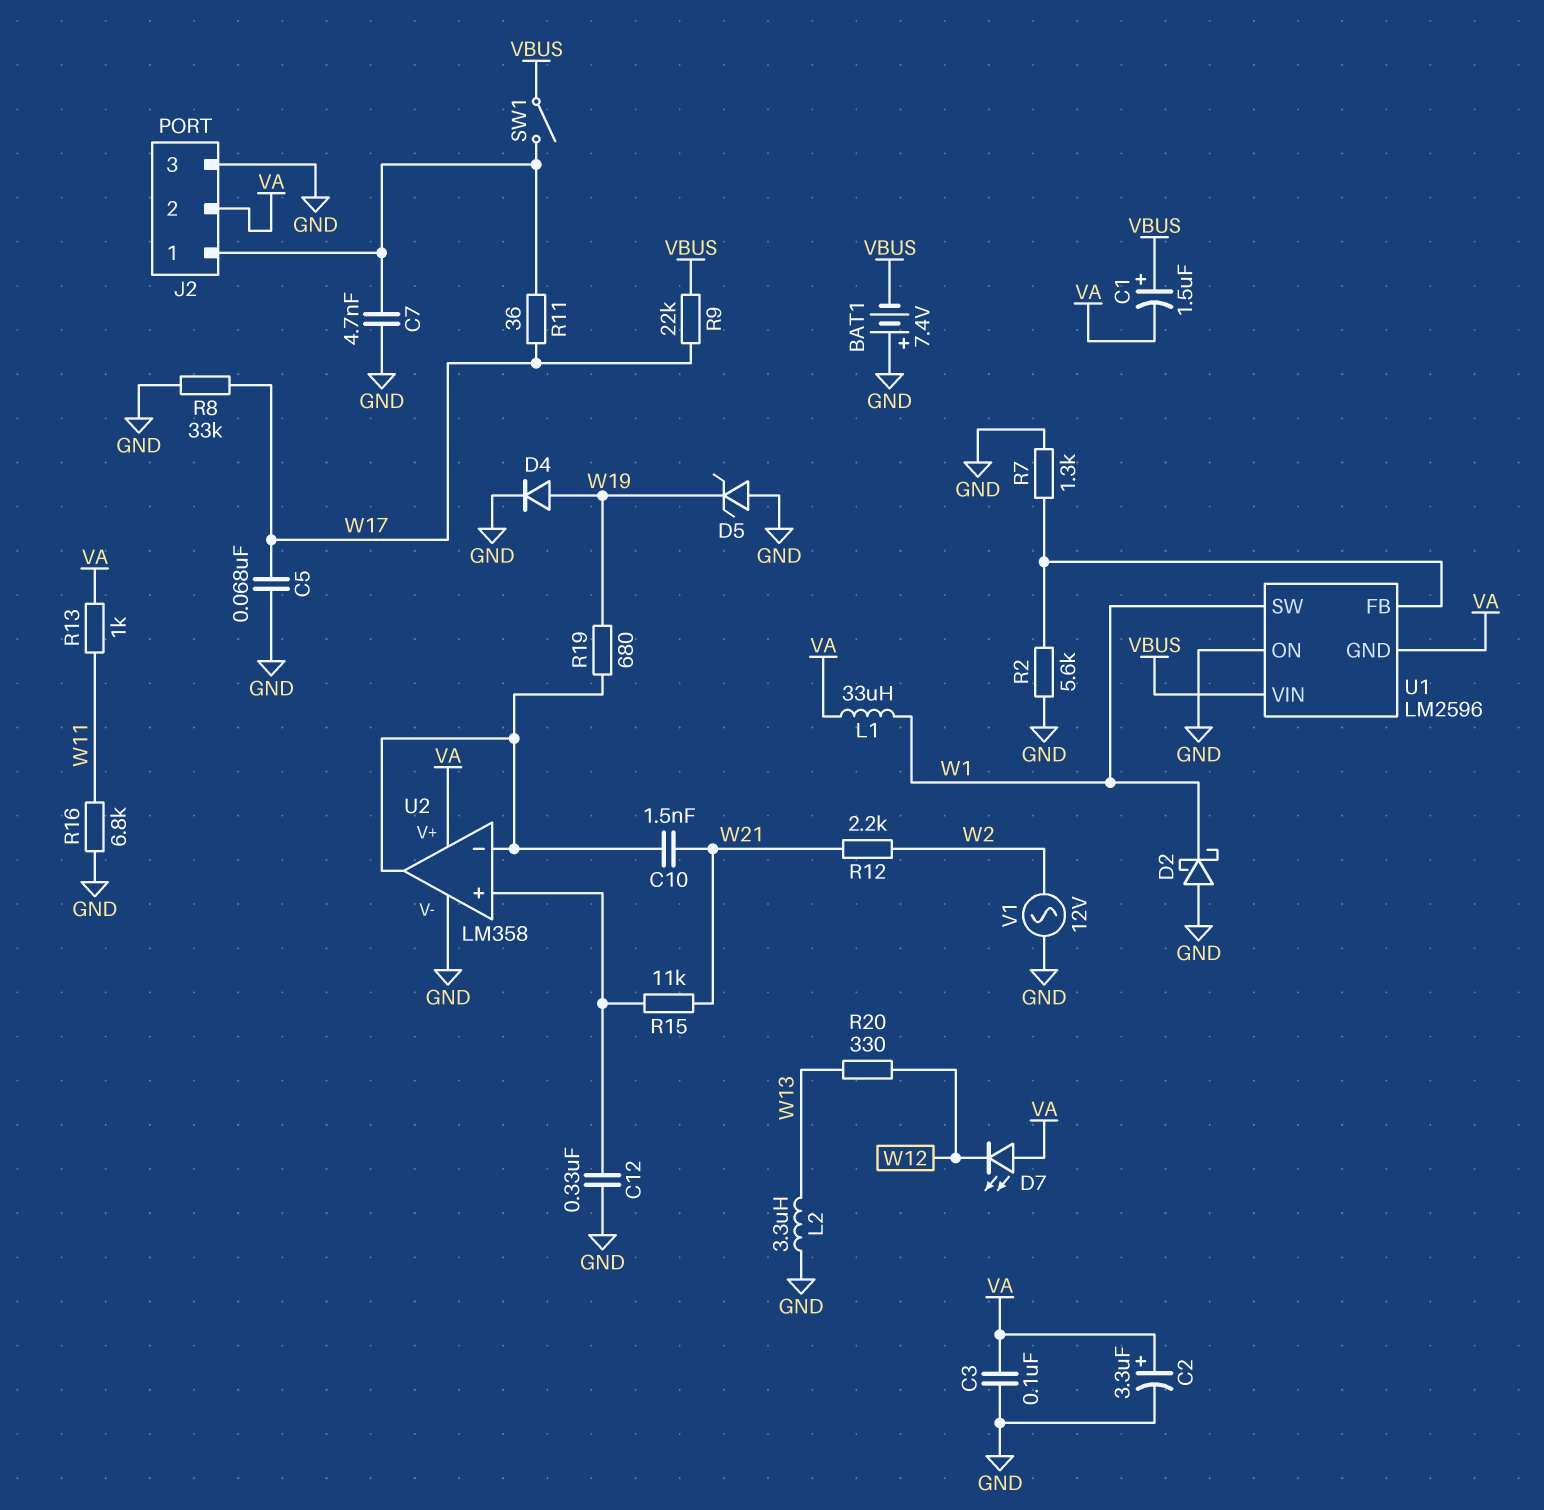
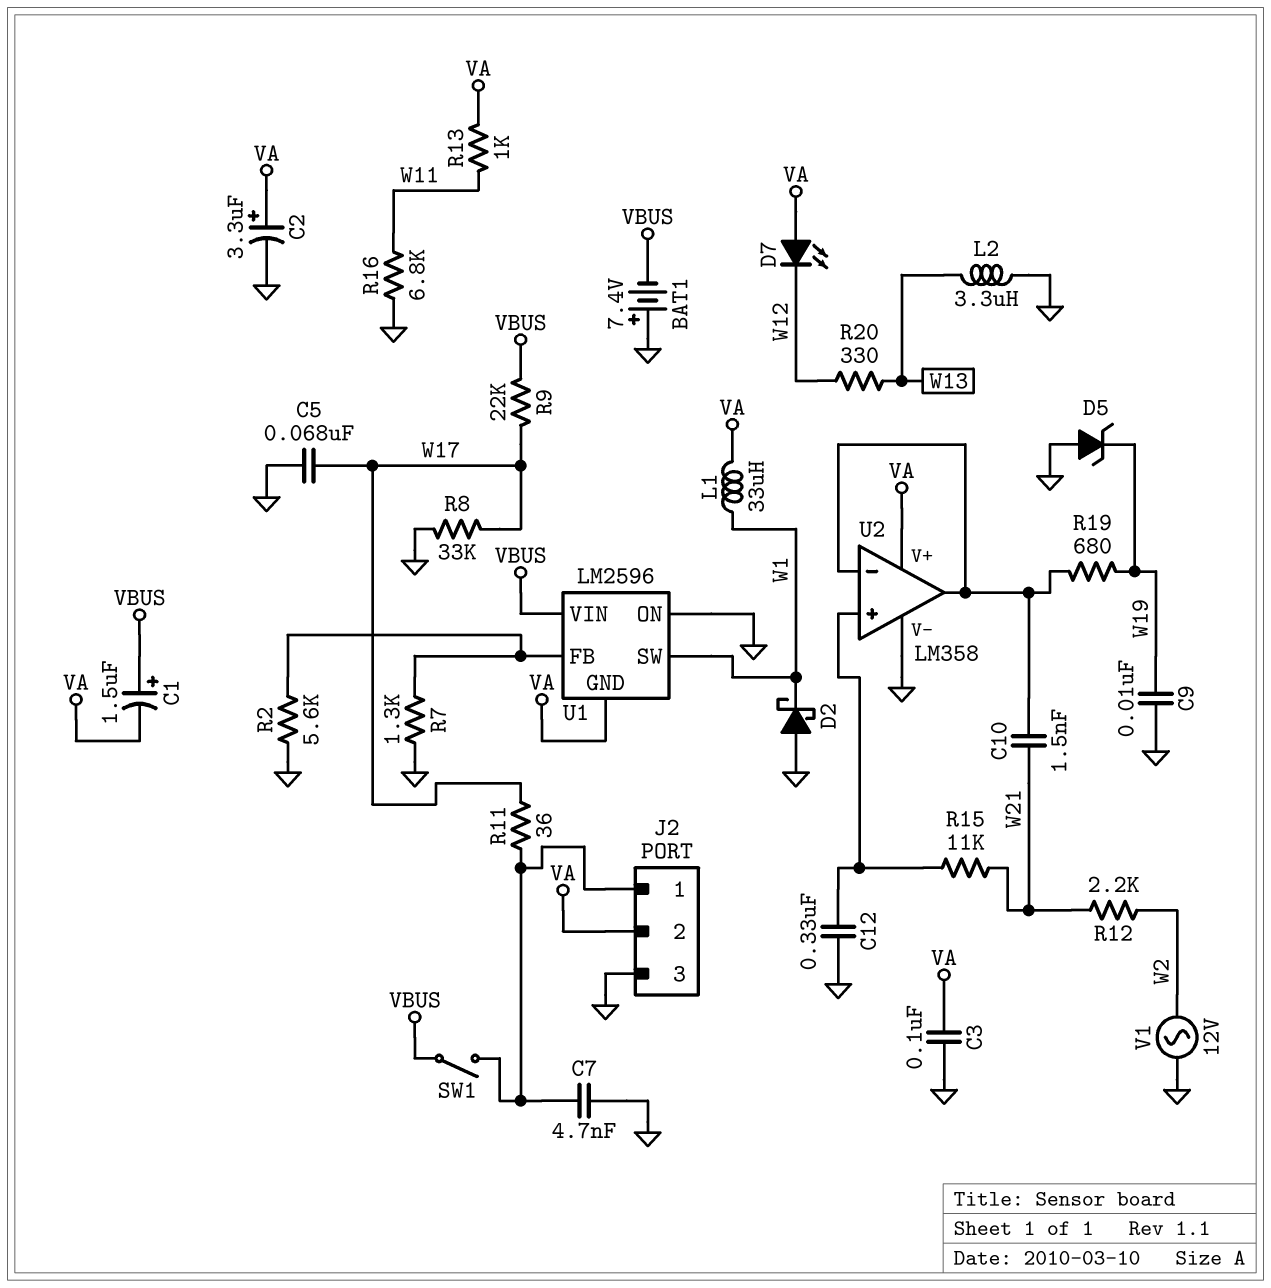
C9: none -> 10nF (GND, W19)
D4: diode (A W19, K GND) -> none

